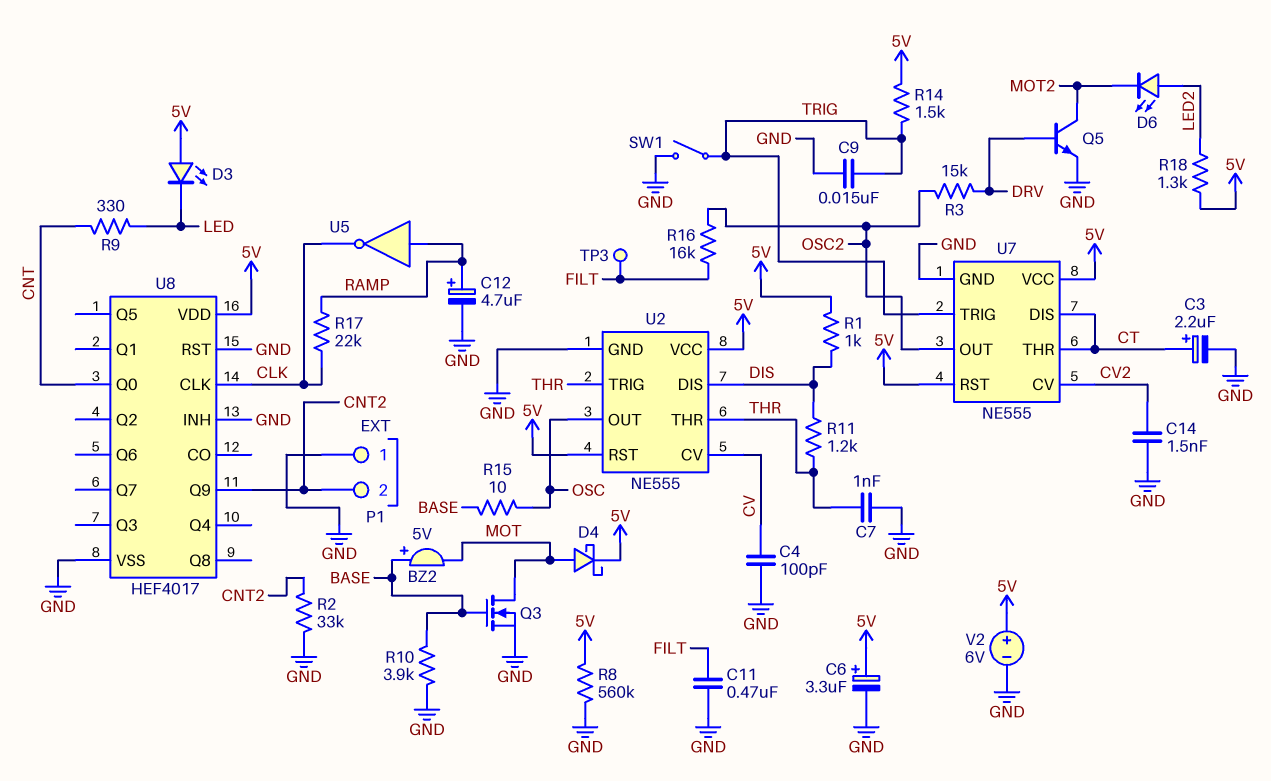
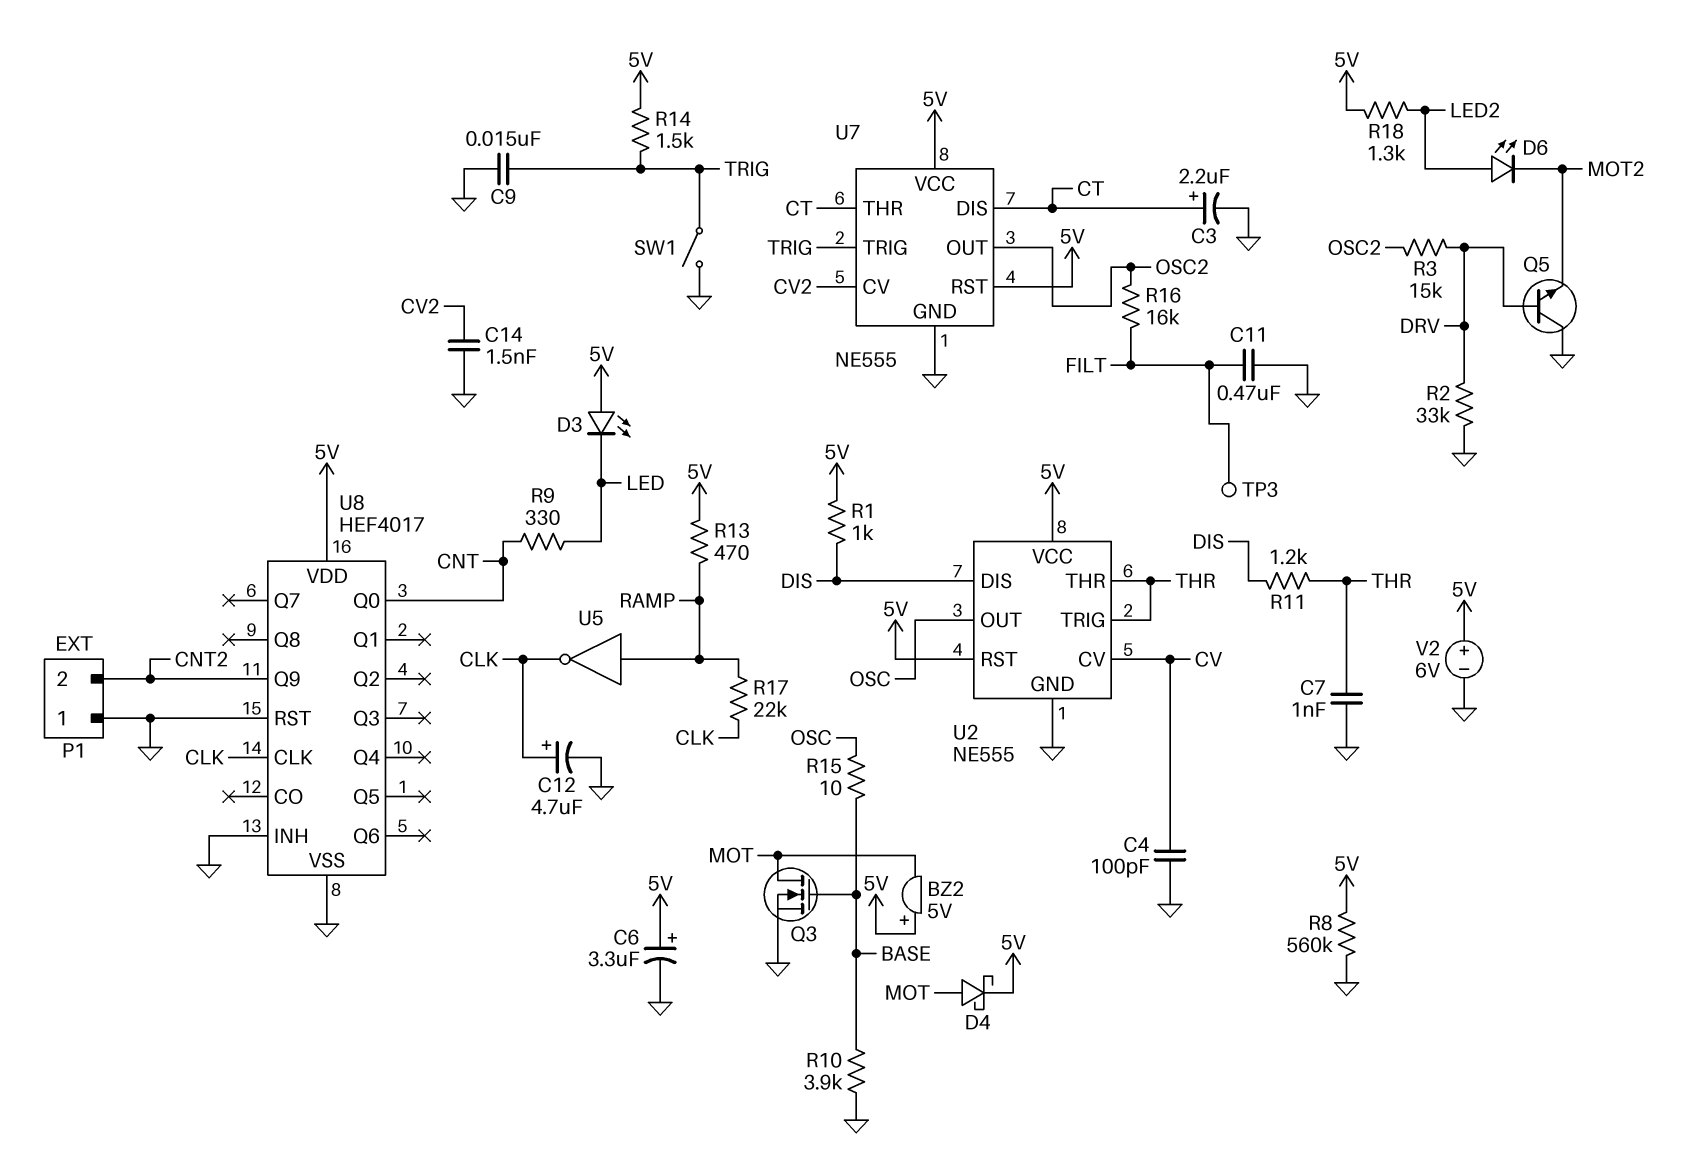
BZ2: buzzer 5V (plus BASE, minus MOT) -> buzzer 5V (plus 5V, minus MOT)
C12: 4.7uF (plus RAMP, minus GND) -> 4.7uF (plus CLK, minus GND)
Q5: NPN (B DRV, C MOT2, E GND) -> NPN (B DRV, C GND, E MOT2)
R2: 33k (CNT2, GND) -> 33k (DRV, GND)
R13: none -> 470 (5V, RAMP)

